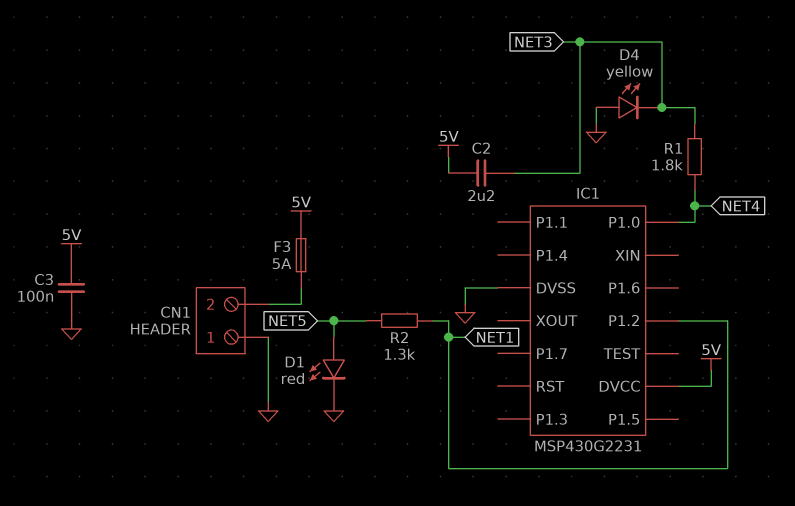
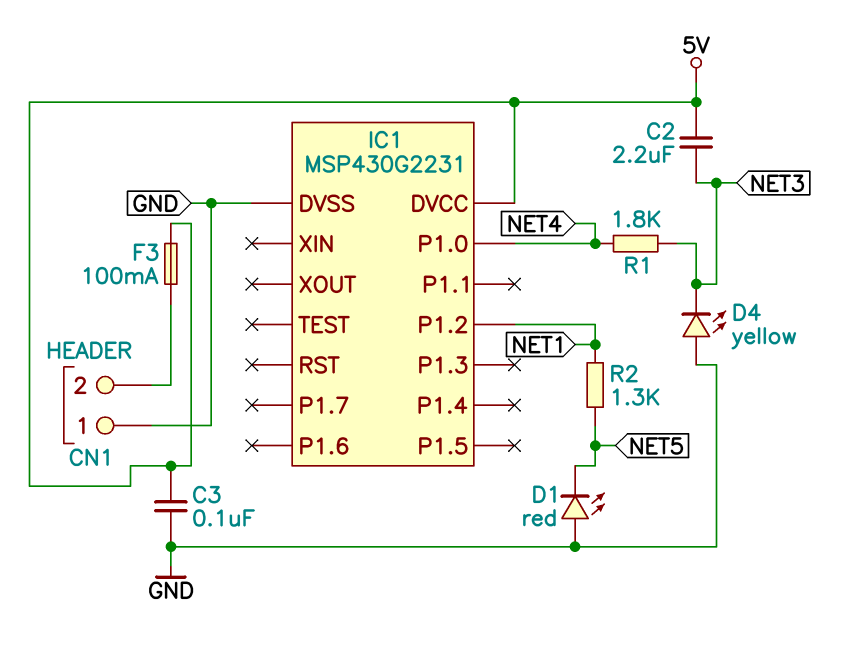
D1: LED red (A NET5, K GND) -> LED red (A GND, K NET5)
F3: 5A (5V, CN1/2) -> 100mA (5V, CN1/2)

